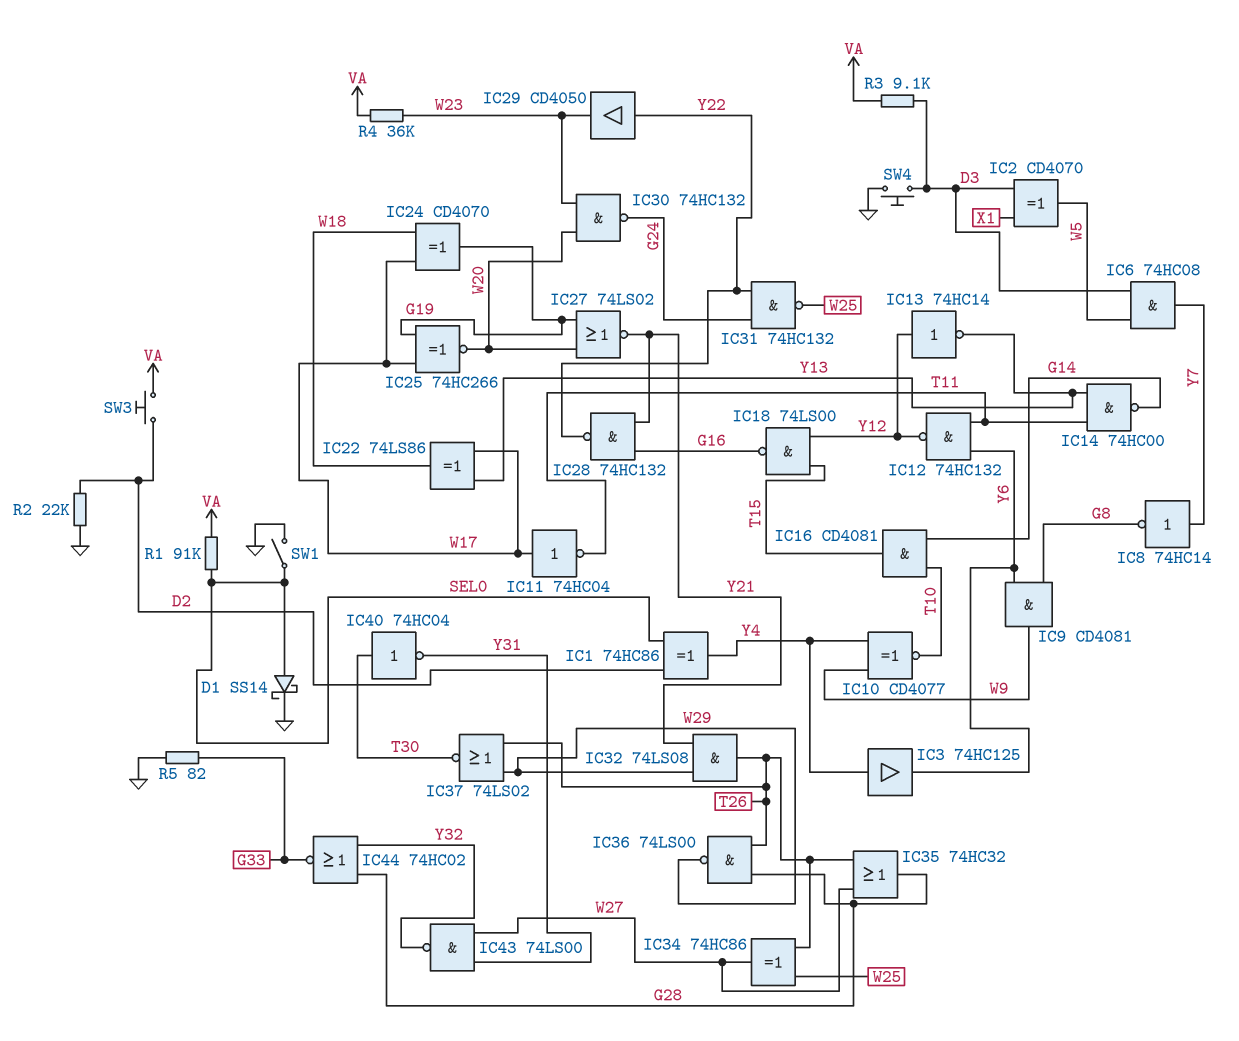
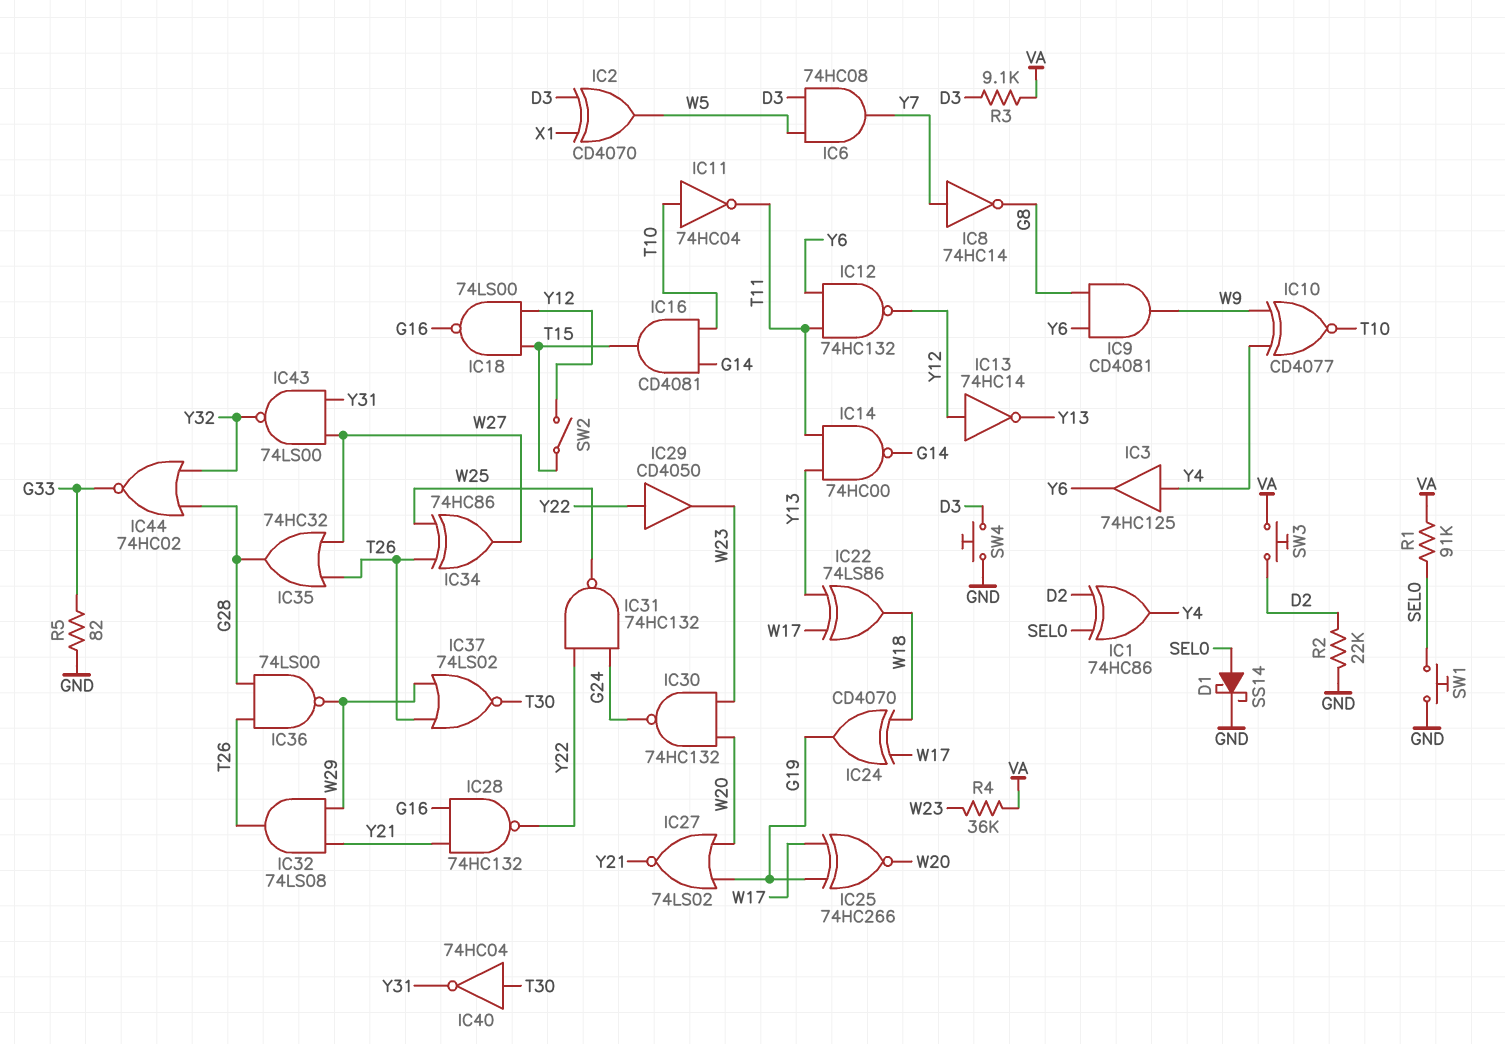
IC11: NOT 74HC04 (in W17, out T11) -> NOT 74HC04 (in T10, out T11)
SW1: switch (GND, SEL0) -> button (GND, SEL0)
SW2: none -> switch (T15, Y12)

